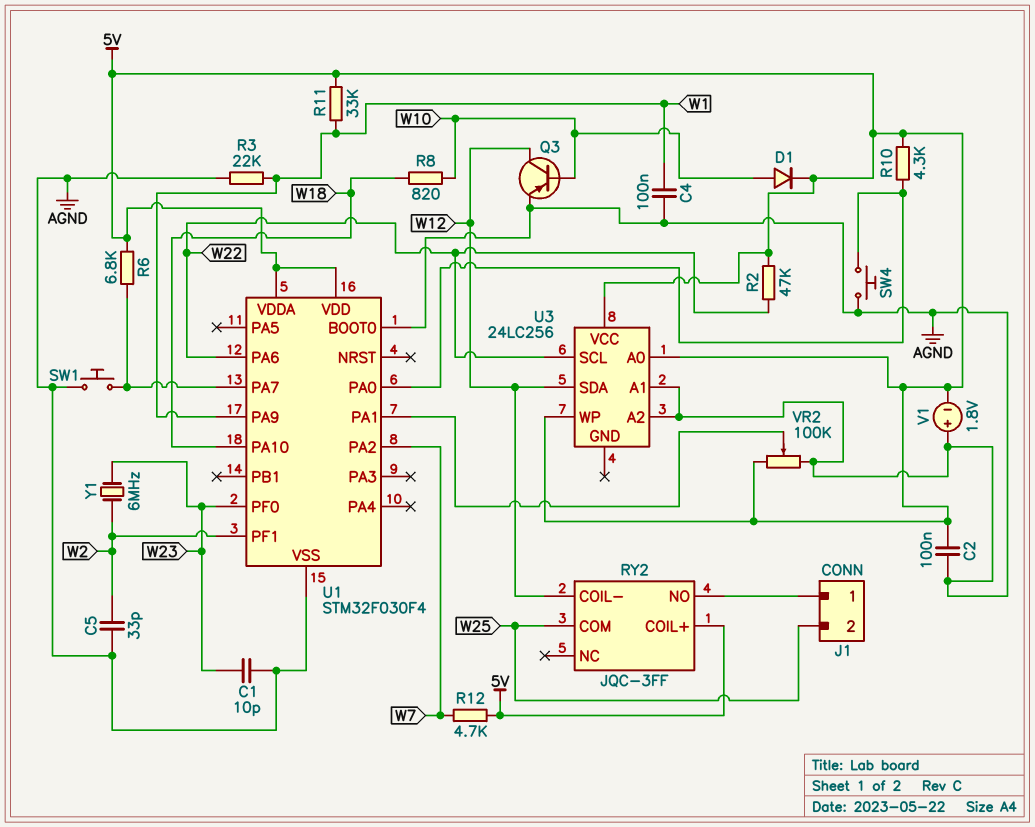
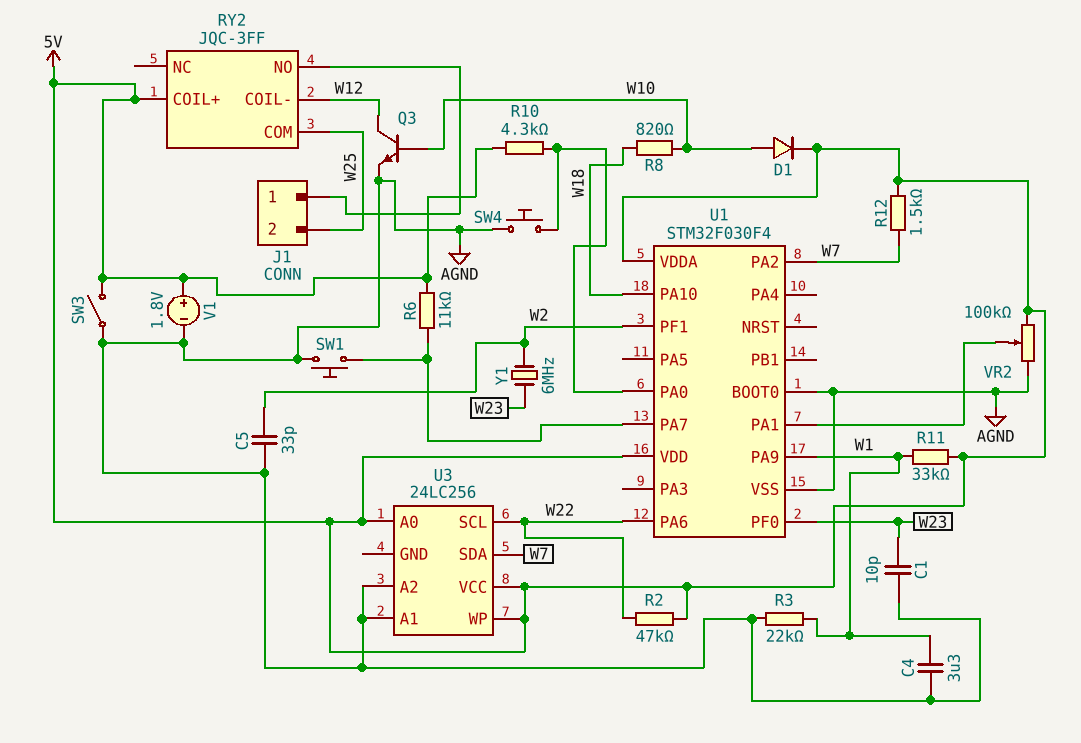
C2: 100nF (5V, AGND) -> none
C4: 100nF (AGND, W1) -> 3.3uF (AGND, W1)
Q3: PNP (B W10, C W12, E AGND) -> NPN (B W10, C W12, E AGND)
R6: 6.8k (5V, U1/PA7) -> 11k (5V, U1/PA7)
R12: 4.7k (5V, W7) -> 1.5k (5V, W7)
SW3: none -> switch (5V, AGND)
U3 pin SDA: W12 -> W7
V1: 1.8V (plus AGND, minus 5V) -> 1.8V (plus 5V, minus AGND)

